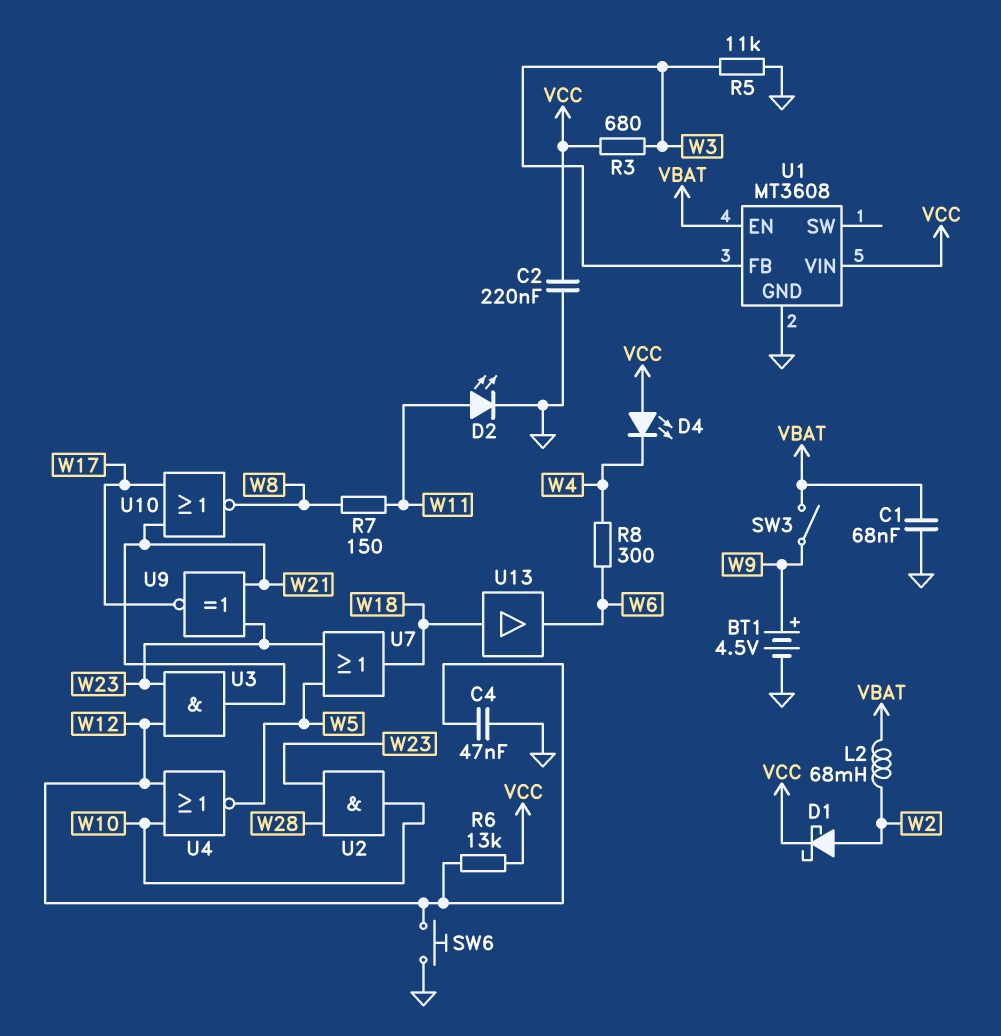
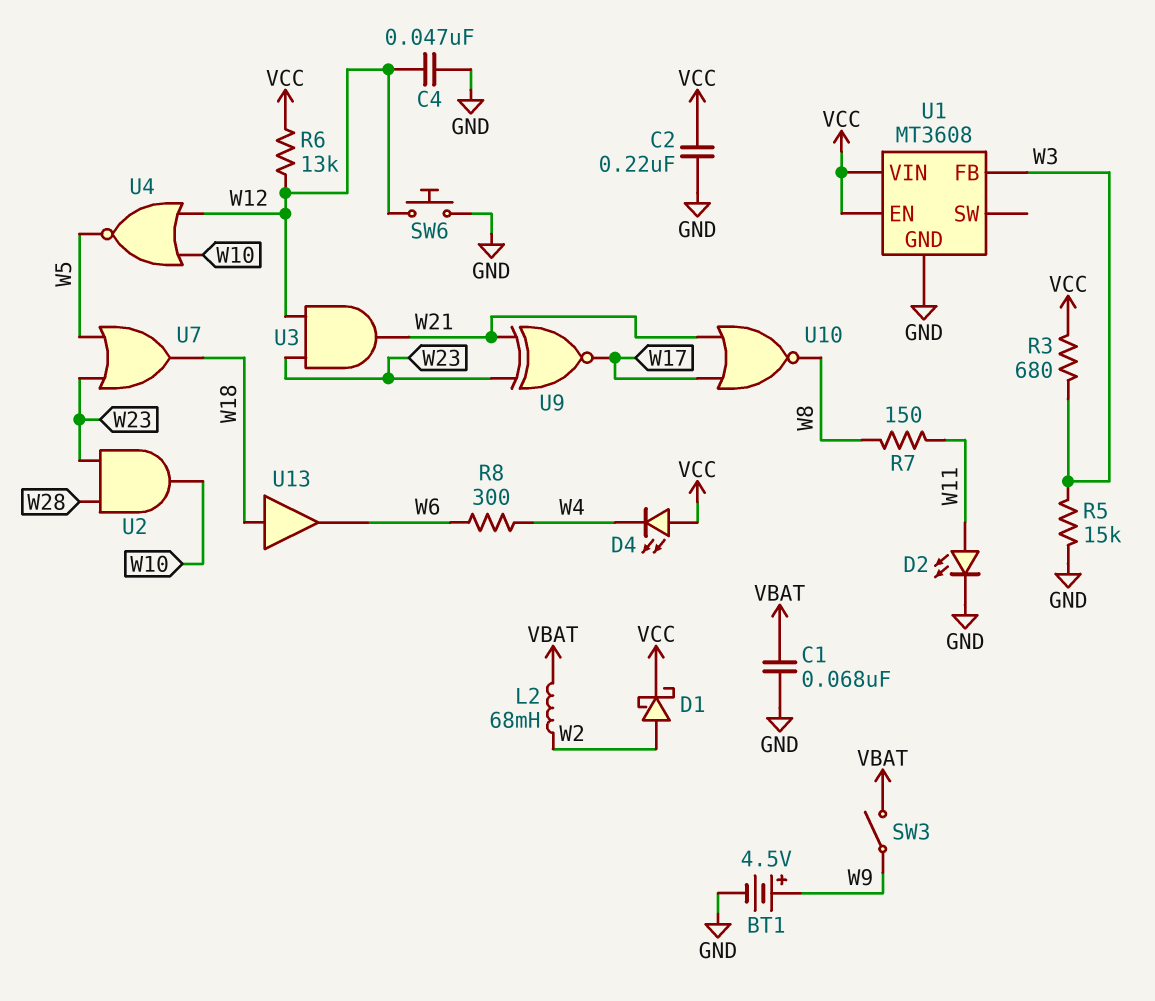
R5: 11k (GND, W3) -> 15k (GND, W3)
U1 pin EN: VBAT -> VCC

